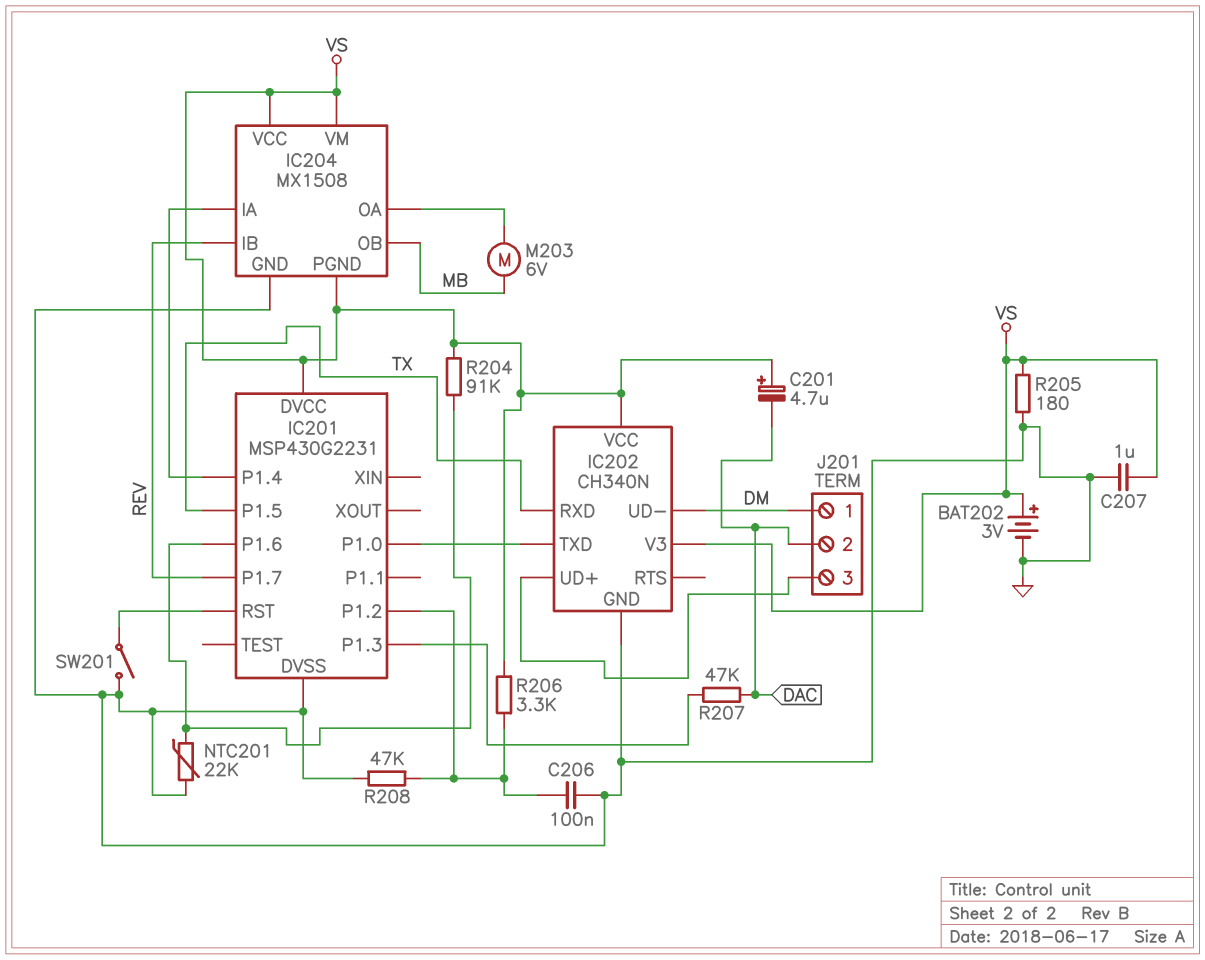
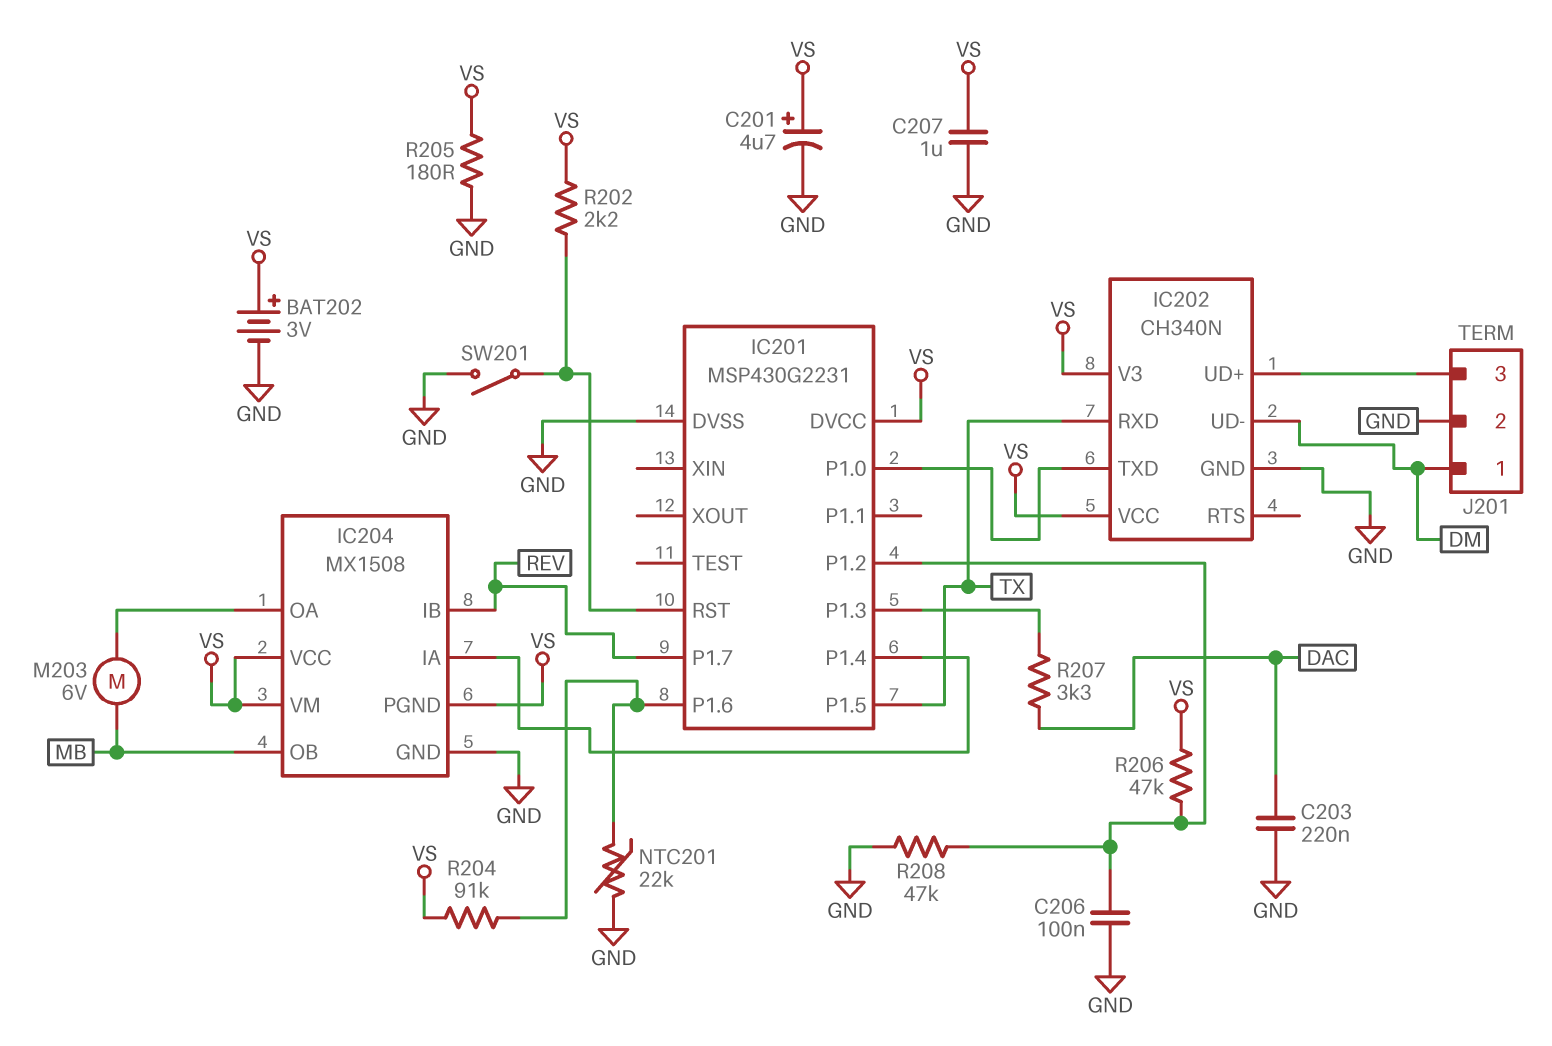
C201: 4.7uF (plus VS, minus DAC) -> 4.7uF (plus VS, minus GND)
C203: none -> 220nF (DAC, GND)
J201 pin 2: DAC -> GND
R202: none -> 2.2k (IC201/RST, VS)
R206: 3.3k (IC201/P1.2, VS) -> 47k (IC201/P1.2, VS)
R207: 47k (DAC, IC201/P1.3) -> 3.3k (DAC, IC201/P1.3)

